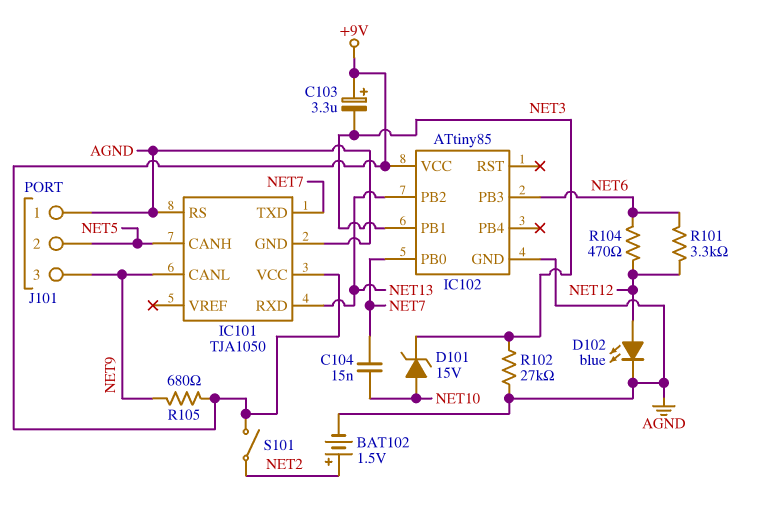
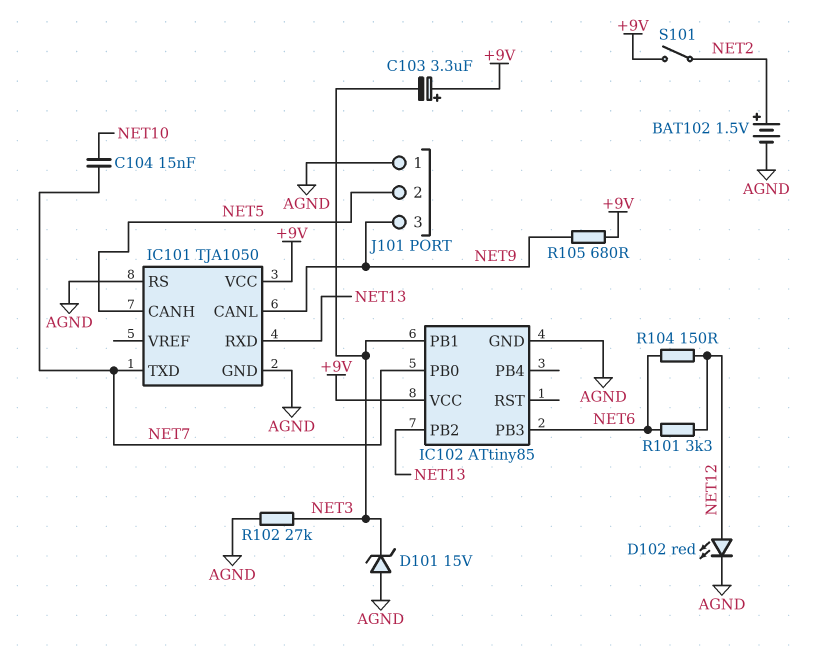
D101: zener 15V (A NET10, K NET3) -> zener 15V (A AGND, K NET3)
D102: LED blue (A NET12, K AGND) -> LED red (A NET12, K AGND)
R104: 470 (NET6, NET12) -> 150 (NET6, NET12)

